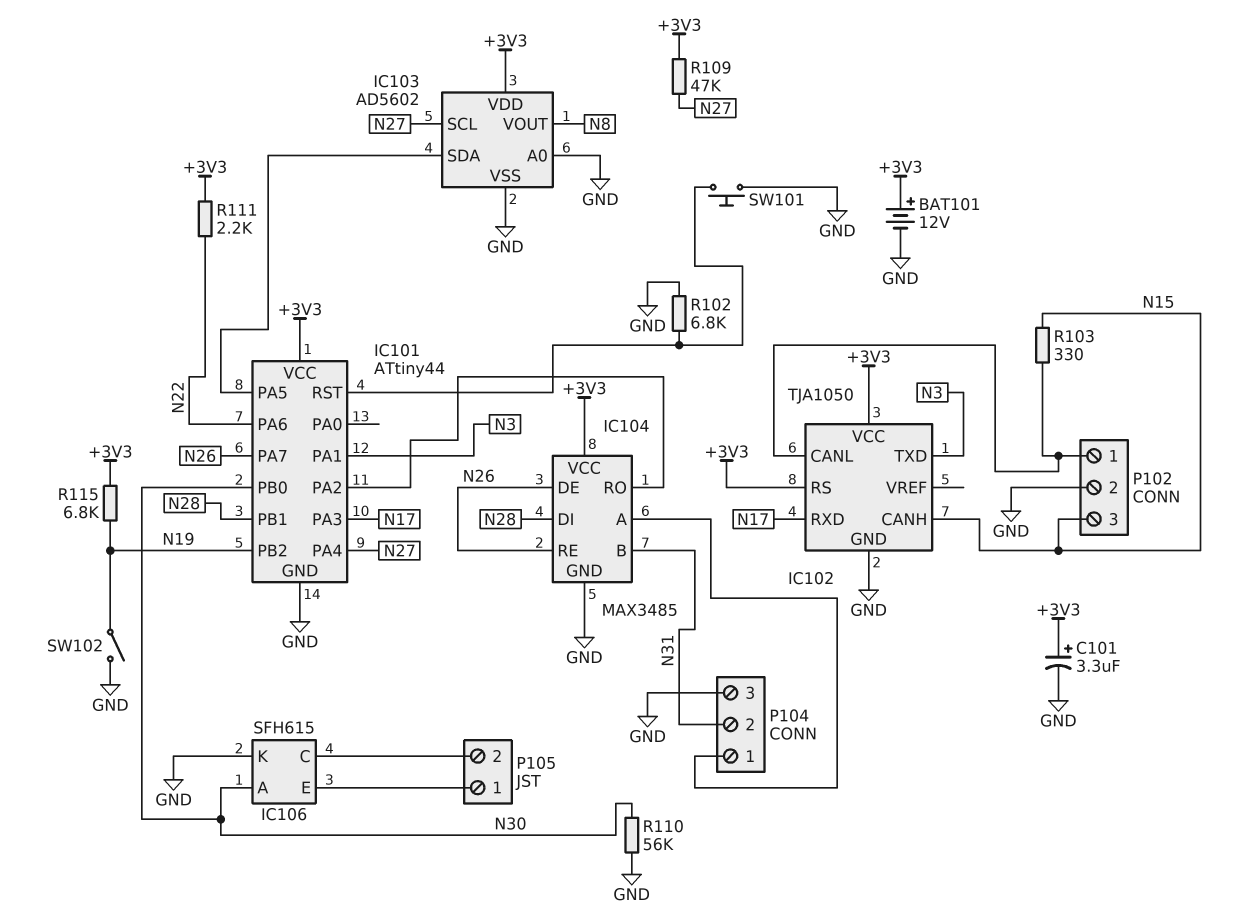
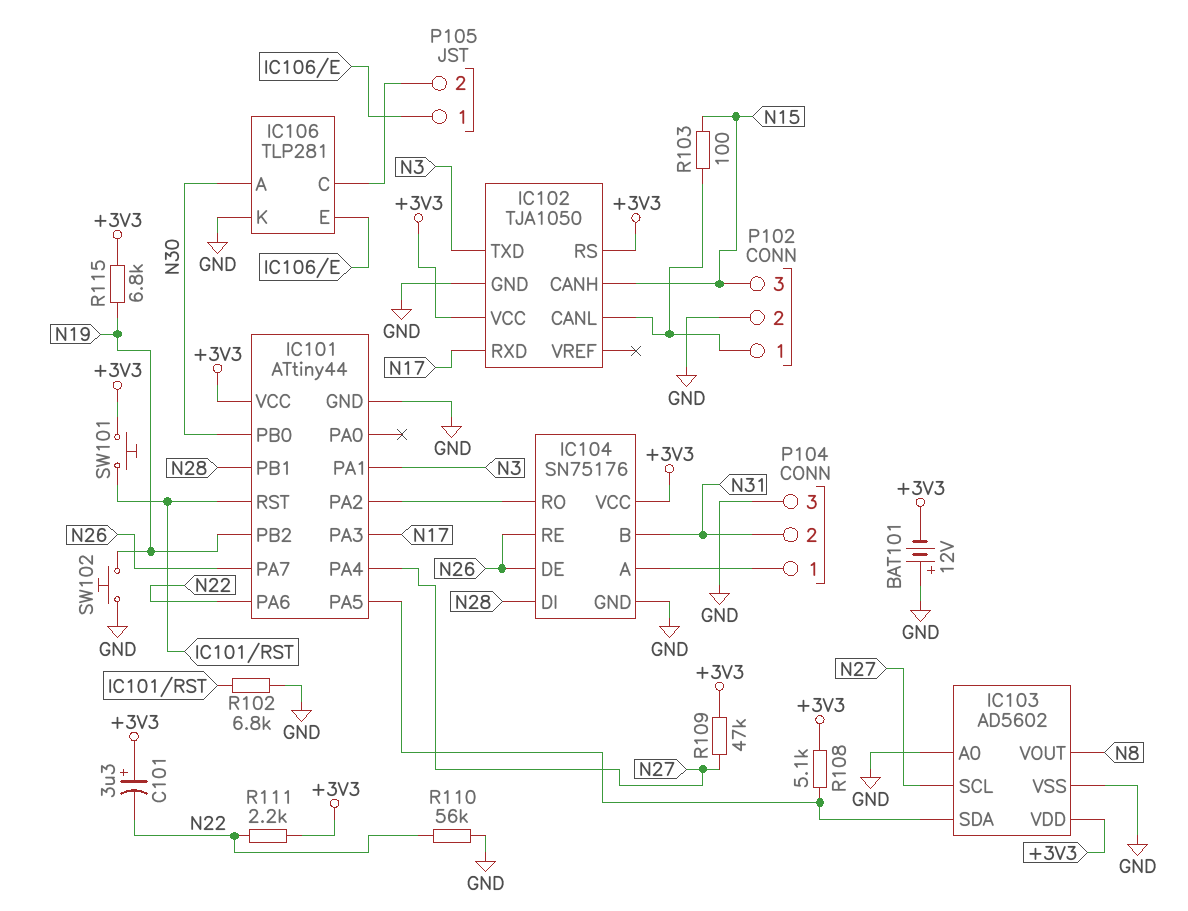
BAT101: 12V (plus +3V3, minus GND) -> 12V (plus GND, minus +3V3)
C101: 3.3uF (plus +3V3, minus GND) -> 3.3uF (plus +3V3, minus N22)
IC104: MAX3485 -> SN75176
IC106: SFH615 -> TLP281
R103: 330 (IC102/CANL, N15) -> 100 (IC102/CANL, N15)
R108: none -> 5.1k (+3V3, IC101/PA5)
R110: 56k (GND, N30) -> 56k (GND, N22)
SW101: button (GND, IC101/RST) -> button (+3V3, IC101/RST)
SW102: switch (GND, N19) -> button (GND, N19)

